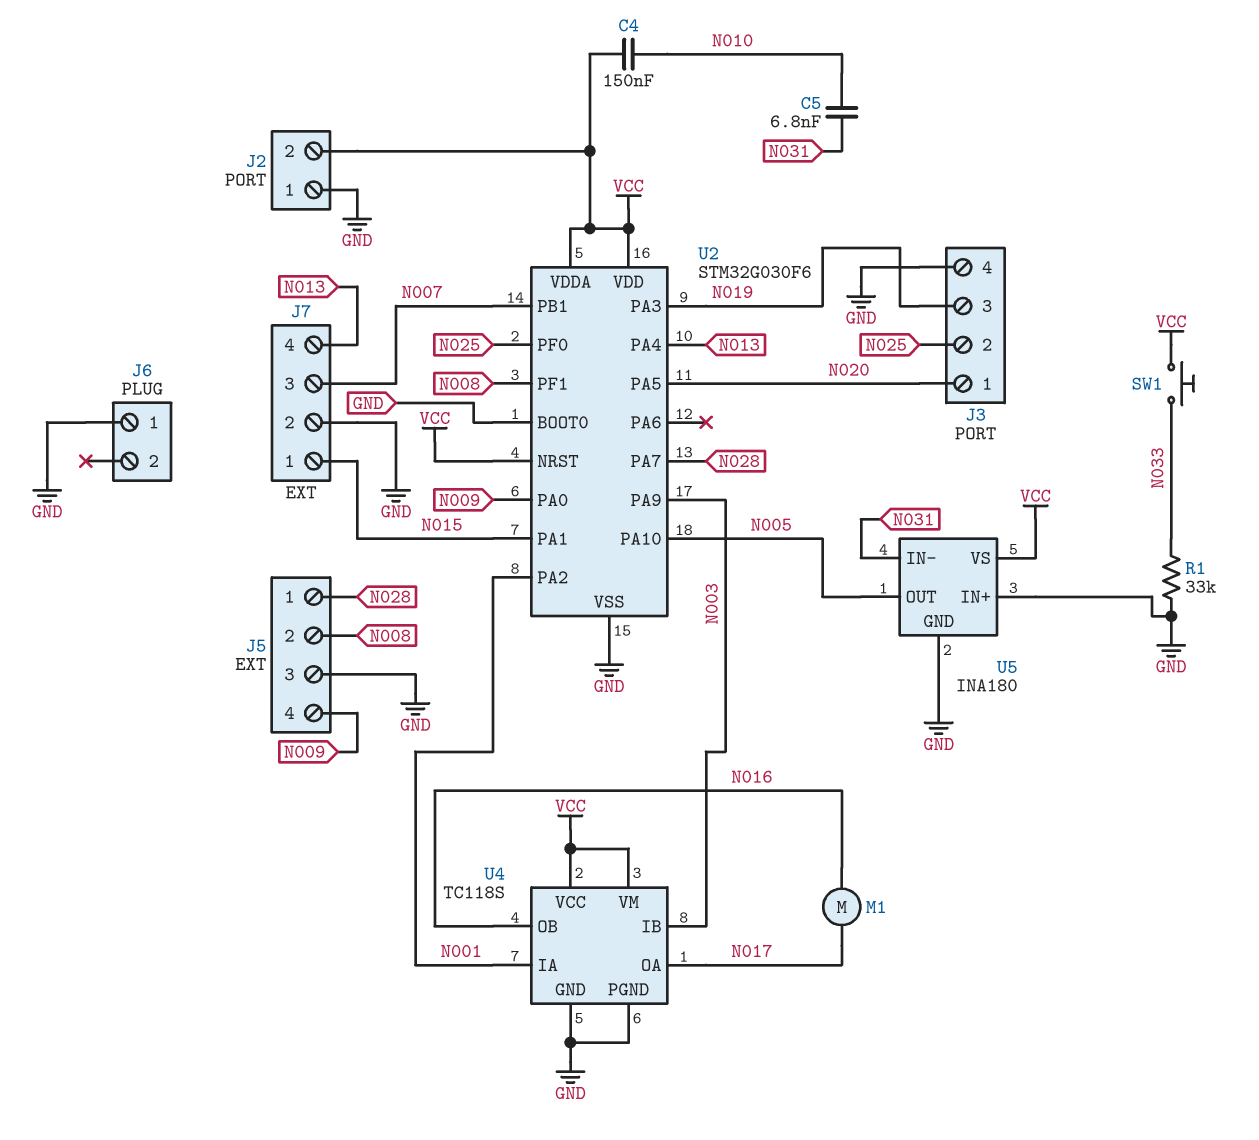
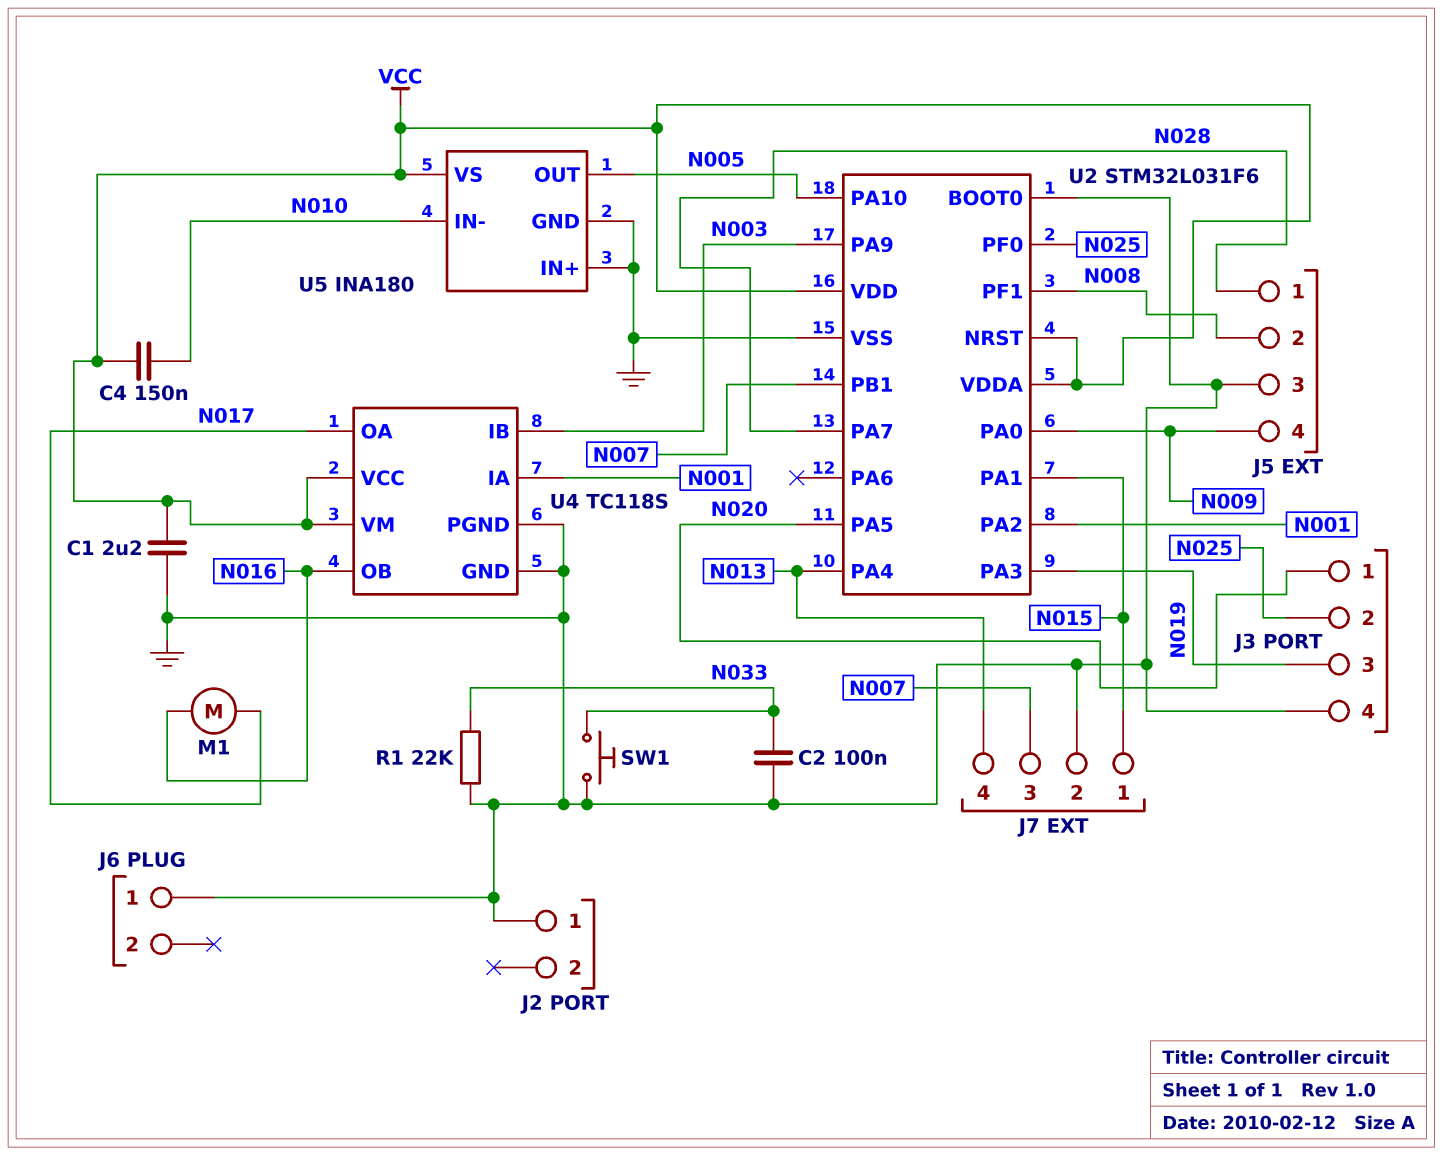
C1: none -> 2.2uF (GND, VCC)
C2: none -> 100nF (GND, N033)
C5: 6.8nF (N010, N031) -> none
J2 pin 2: VCC -> none
R1: 33k (GND, N033) -> 22k (GND, N033)
SW1: button (N033, VCC) -> button (GND, N033)
U2: STM32G030F6 -> STM32L031F6
U5 pin IN-: N031 -> N010

